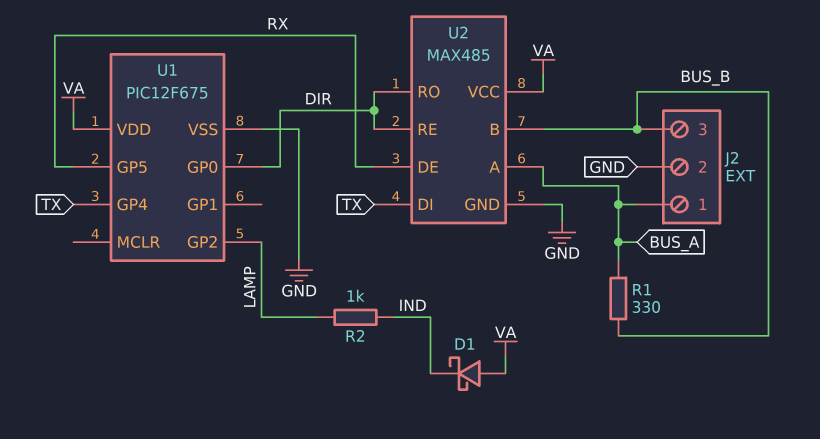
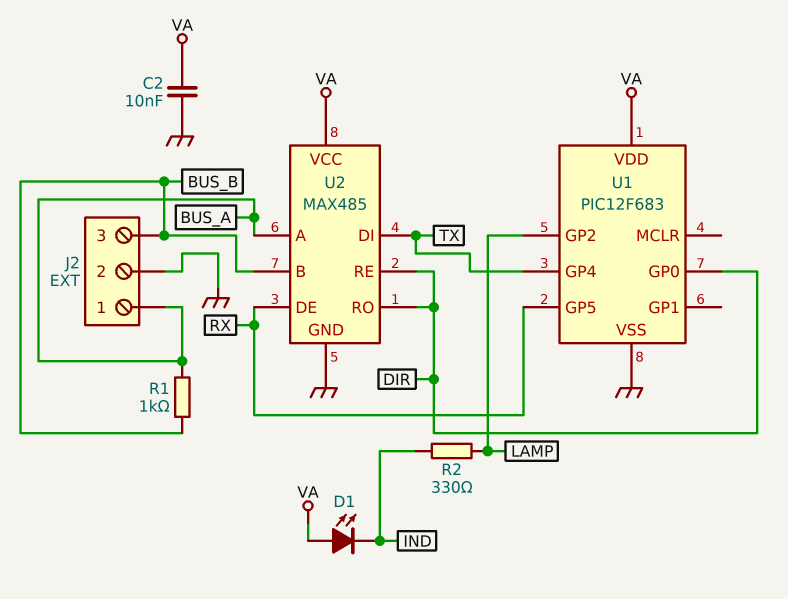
C2: none -> 10nF (GND, VA)
D1: schottky (A VA, K IND) -> LED (A VA, K IND)
R1: 330 (BUS_A, BUS_B) -> 1k (BUS_A, BUS_B)
R2: 1k (IND, LAMP) -> 330 (IND, LAMP)
U1: PIC12F675 -> PIC12F683

